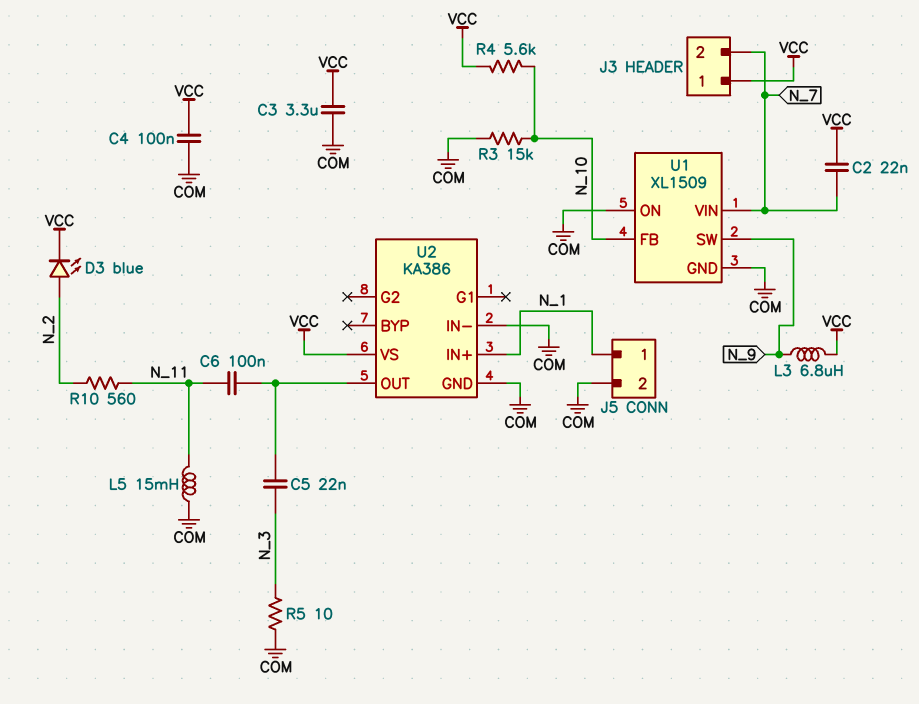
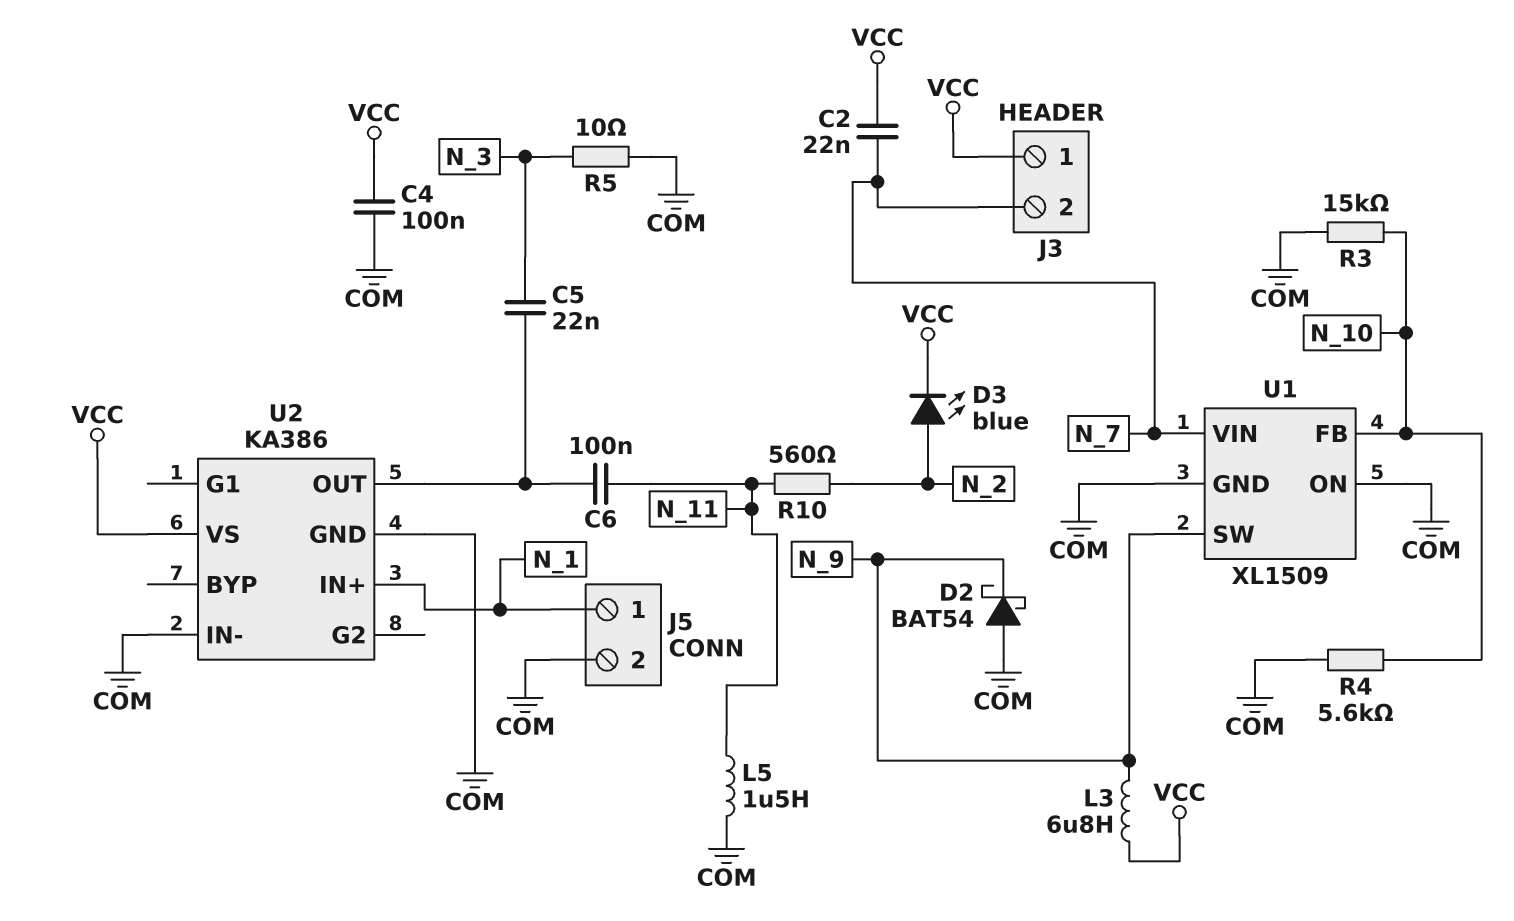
C3: 3.3uF (COM, VCC) -> none
D2: none -> schottky BAT54 (A COM, K N_9)
L5: 15mH (COM, N_11) -> 1.5uH (COM, N_11)
R4: 5.6k (N_10, VCC) -> 5.6k (COM, N_10)

